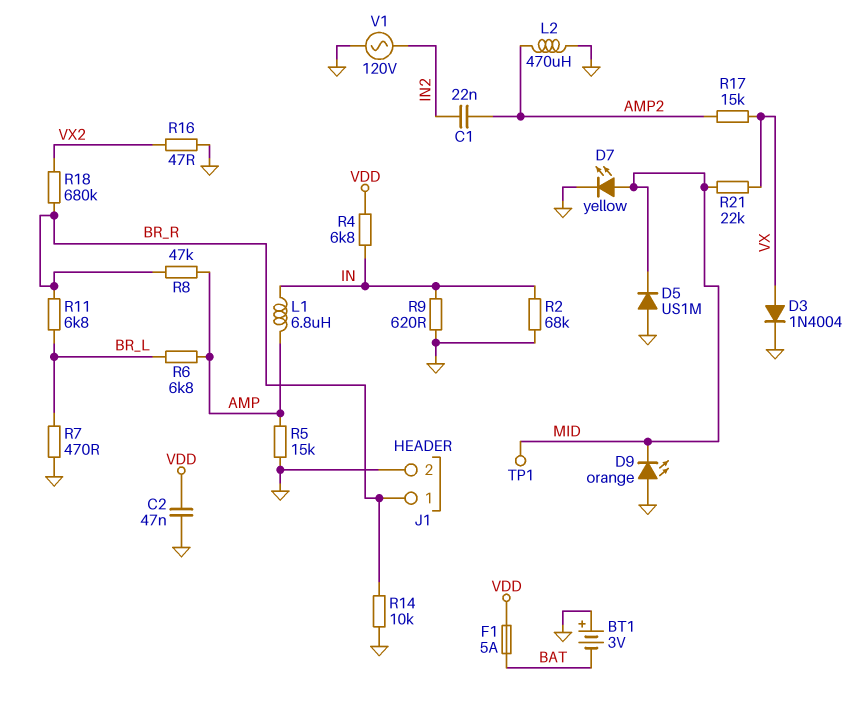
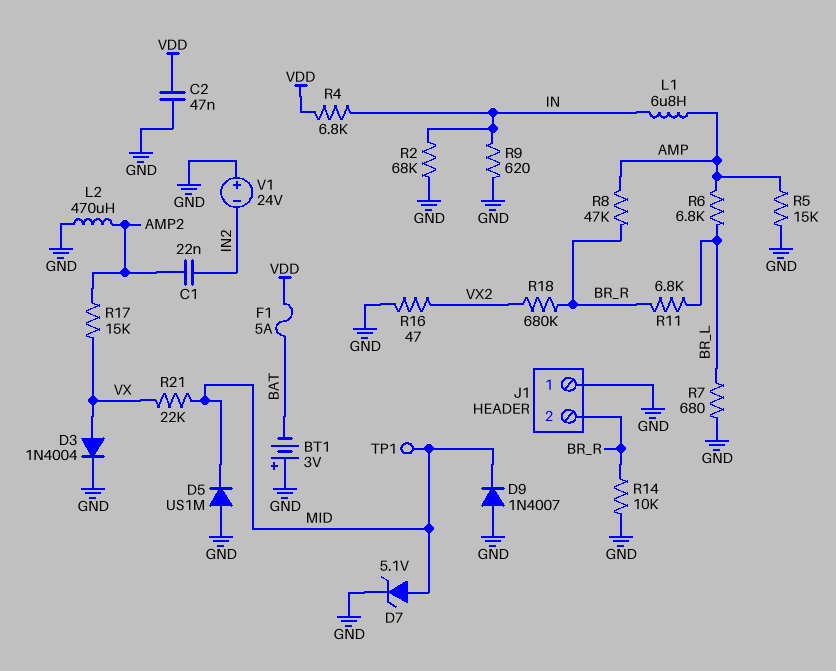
D7: LED yellow (A MID, K GND) -> zener 5.1V (A MID, K GND)
D9: LED orange (A GND, K MID) -> diode 1N4007 (A GND, K MID)
J1 pin 1: BR_R -> GND
J1 pin 2: GND -> BR_R
R7: 470 (BR_L, GND) -> 680 (BR_L, GND)
V1: AC 120V (GND, IN2) -> 24V (plus GND, minus IN2)

